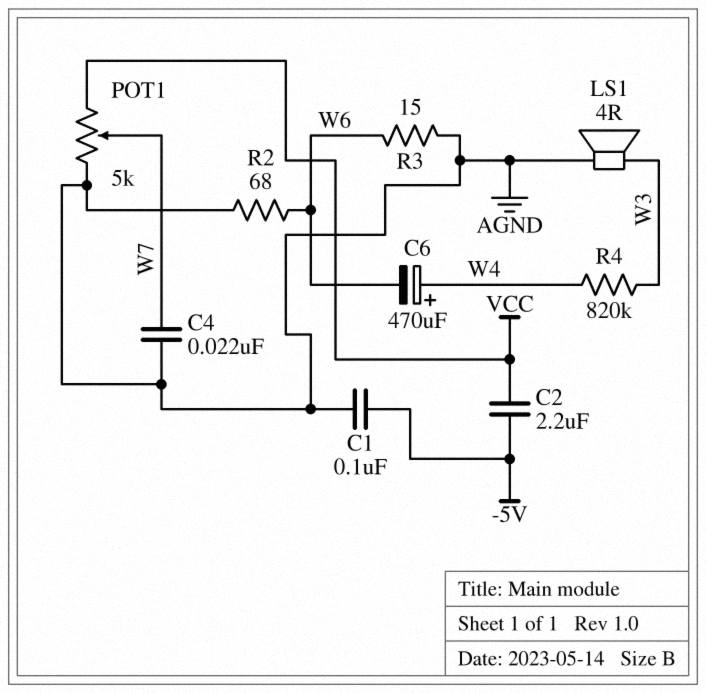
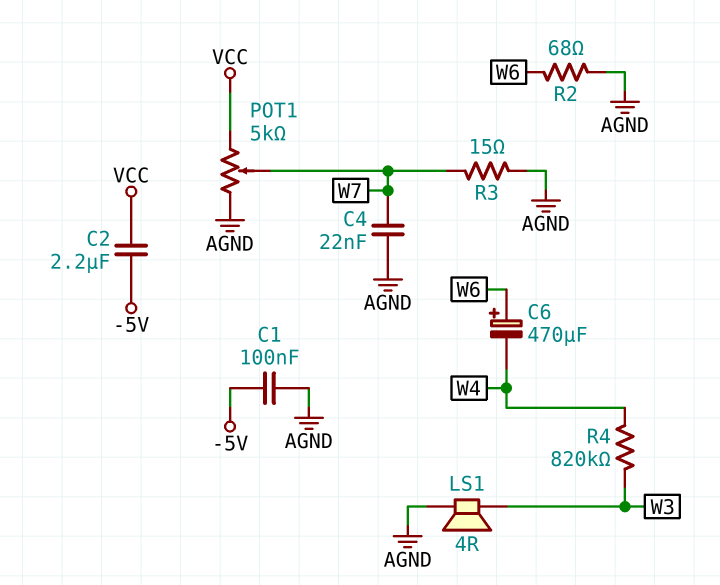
C6: 470uF (plus W4, minus W6) -> 470uF (plus W6, minus W4)
R3: 15 (AGND, W6) -> 15 (AGND, W7)

